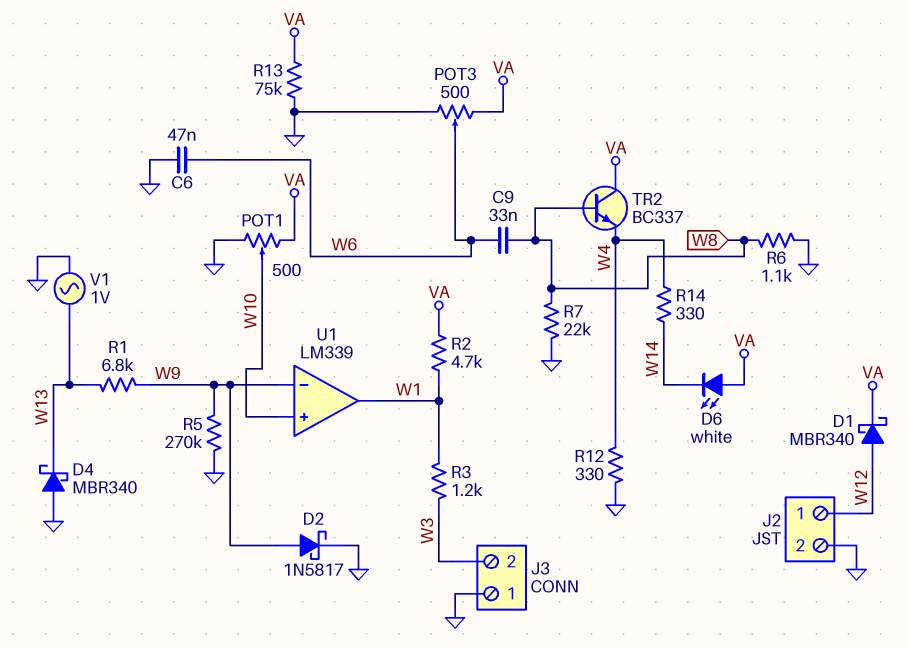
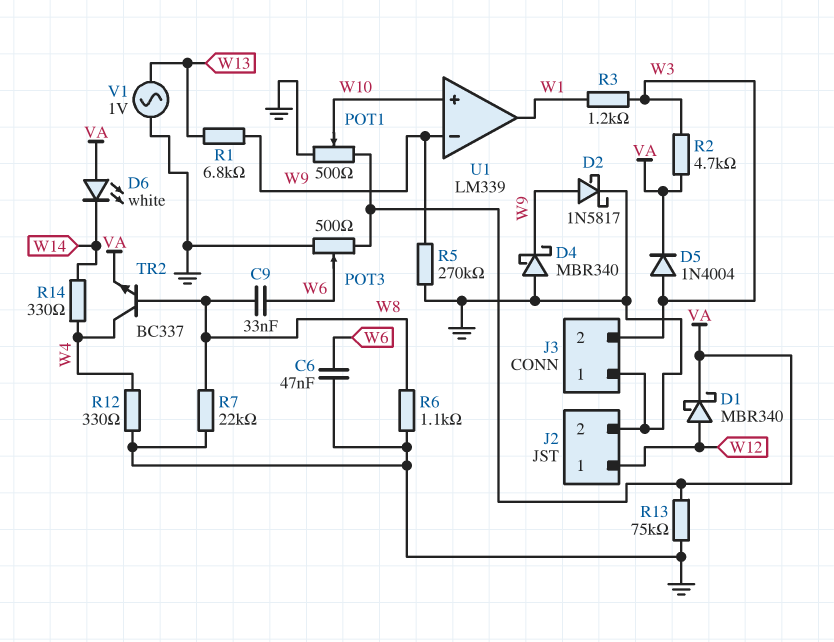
D4: schottky MBR340 (A GND, K W13) -> schottky MBR340 (A GND, K W9)
D5: none -> diode 1N4004 (A W3, K VA)
R2: 4.7k (VA, W1) -> 4.7k (VA, W3)
TR2: NPN BC337 (B W8, C VA, E W4) -> NPN BC337 (B W8, C W4, E VA)

